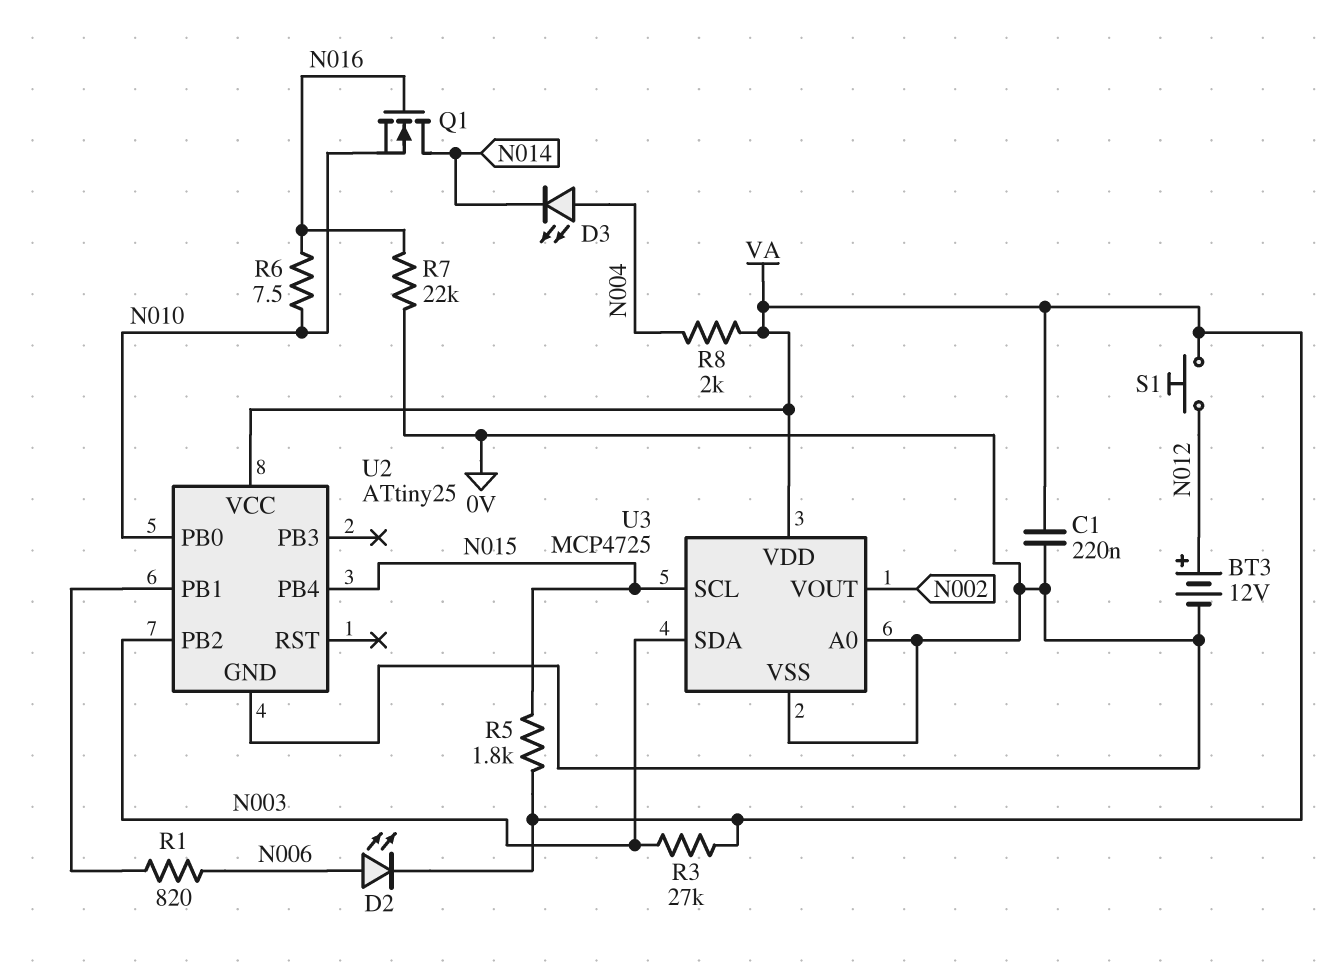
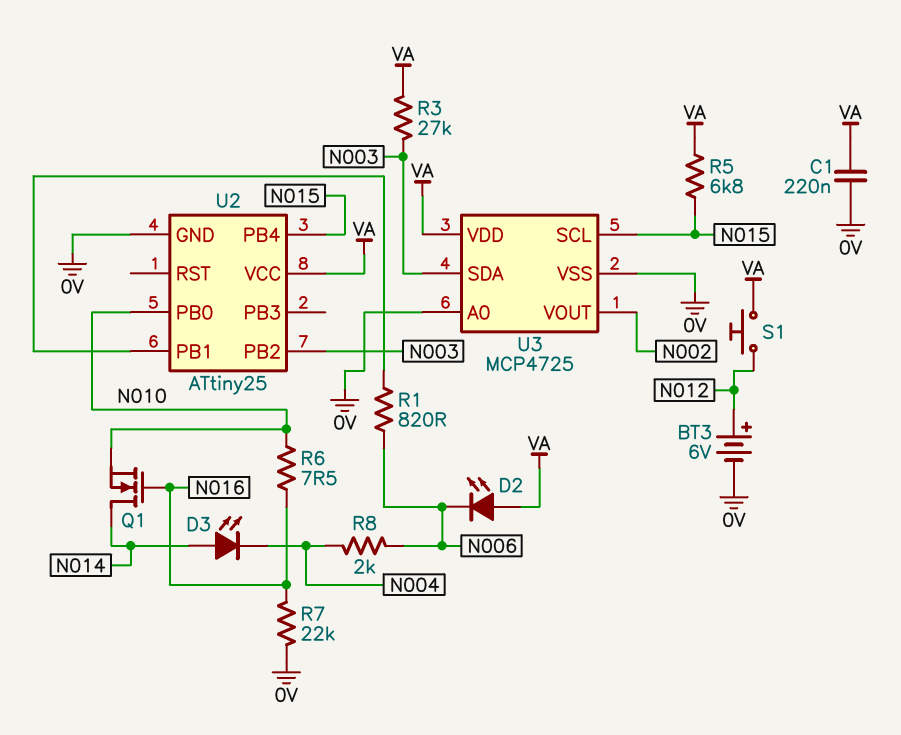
BT3: 12V (plus N012, minus 0V) -> 6V (plus N012, minus 0V)
D2: LED (A N006, K VA) -> LED (A VA, K N006)
D3: LED (A N004, K N014) -> LED (A N014, K N004)
R5: 1.8k (N015, VA) -> 6.8k (N015, VA)
R8: 2k (N004, VA) -> 2k (N004, N006)

